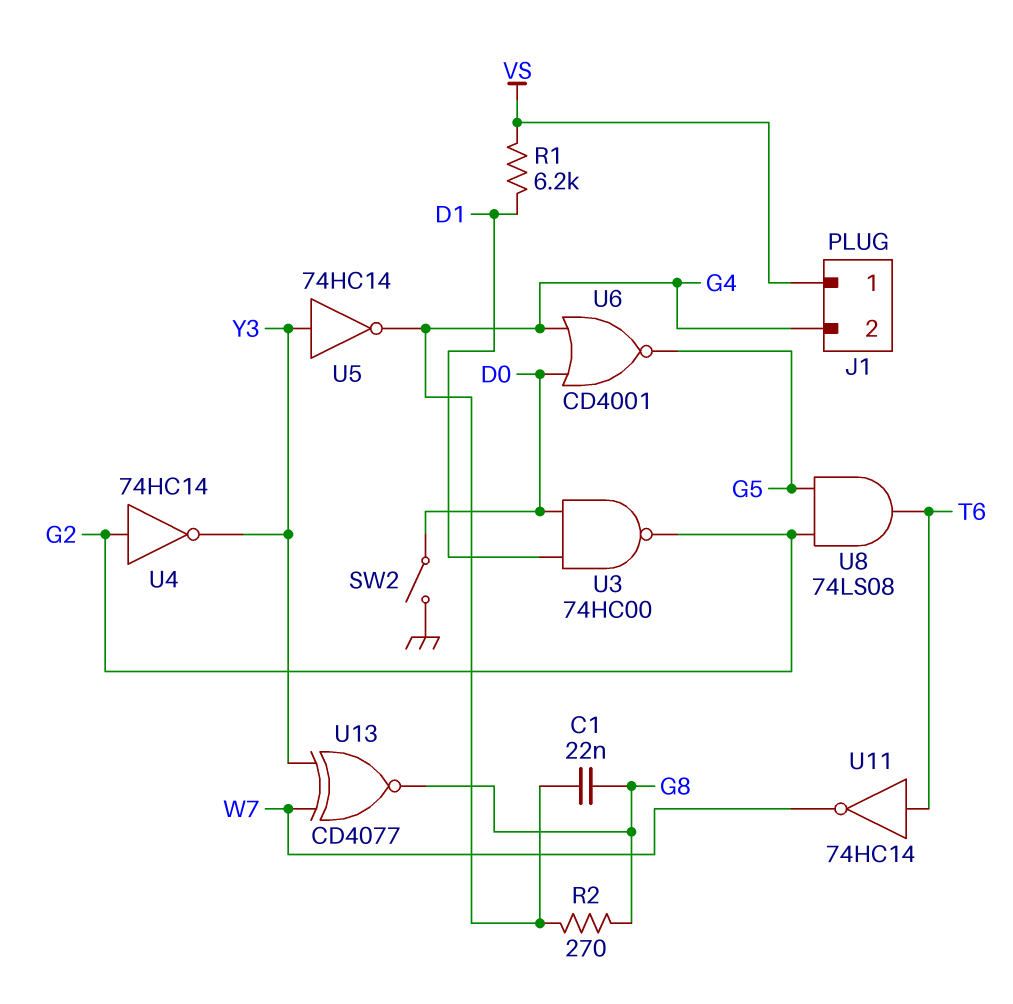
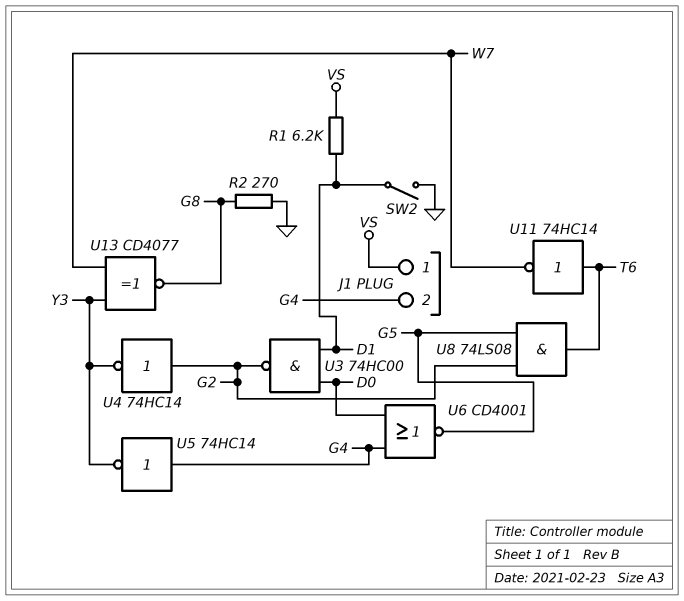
C1: 22nF (G4, G8) -> none
R2: 270 (G4, G8) -> 270 (G8, GND)
SW2: switch (D0, GND) -> switch (D1, GND)
U5: NOT 74HC14 (in Y3, out G4) -> NOT 74HC14 (in G4, out Y3)

